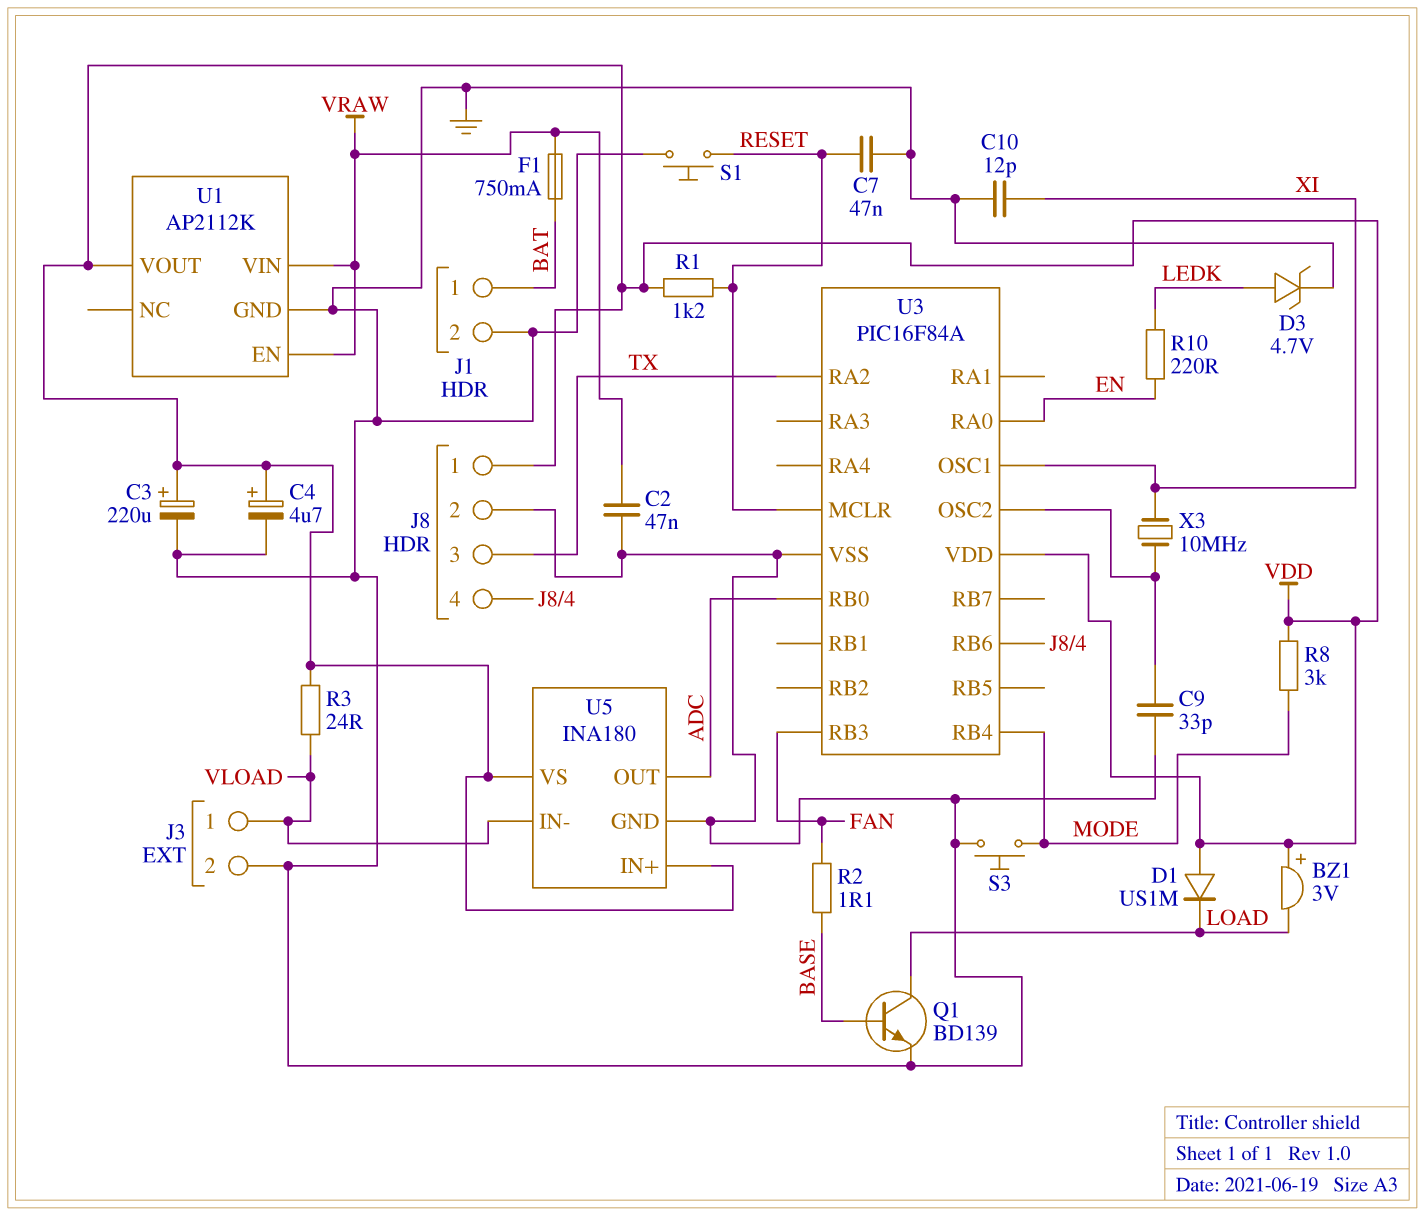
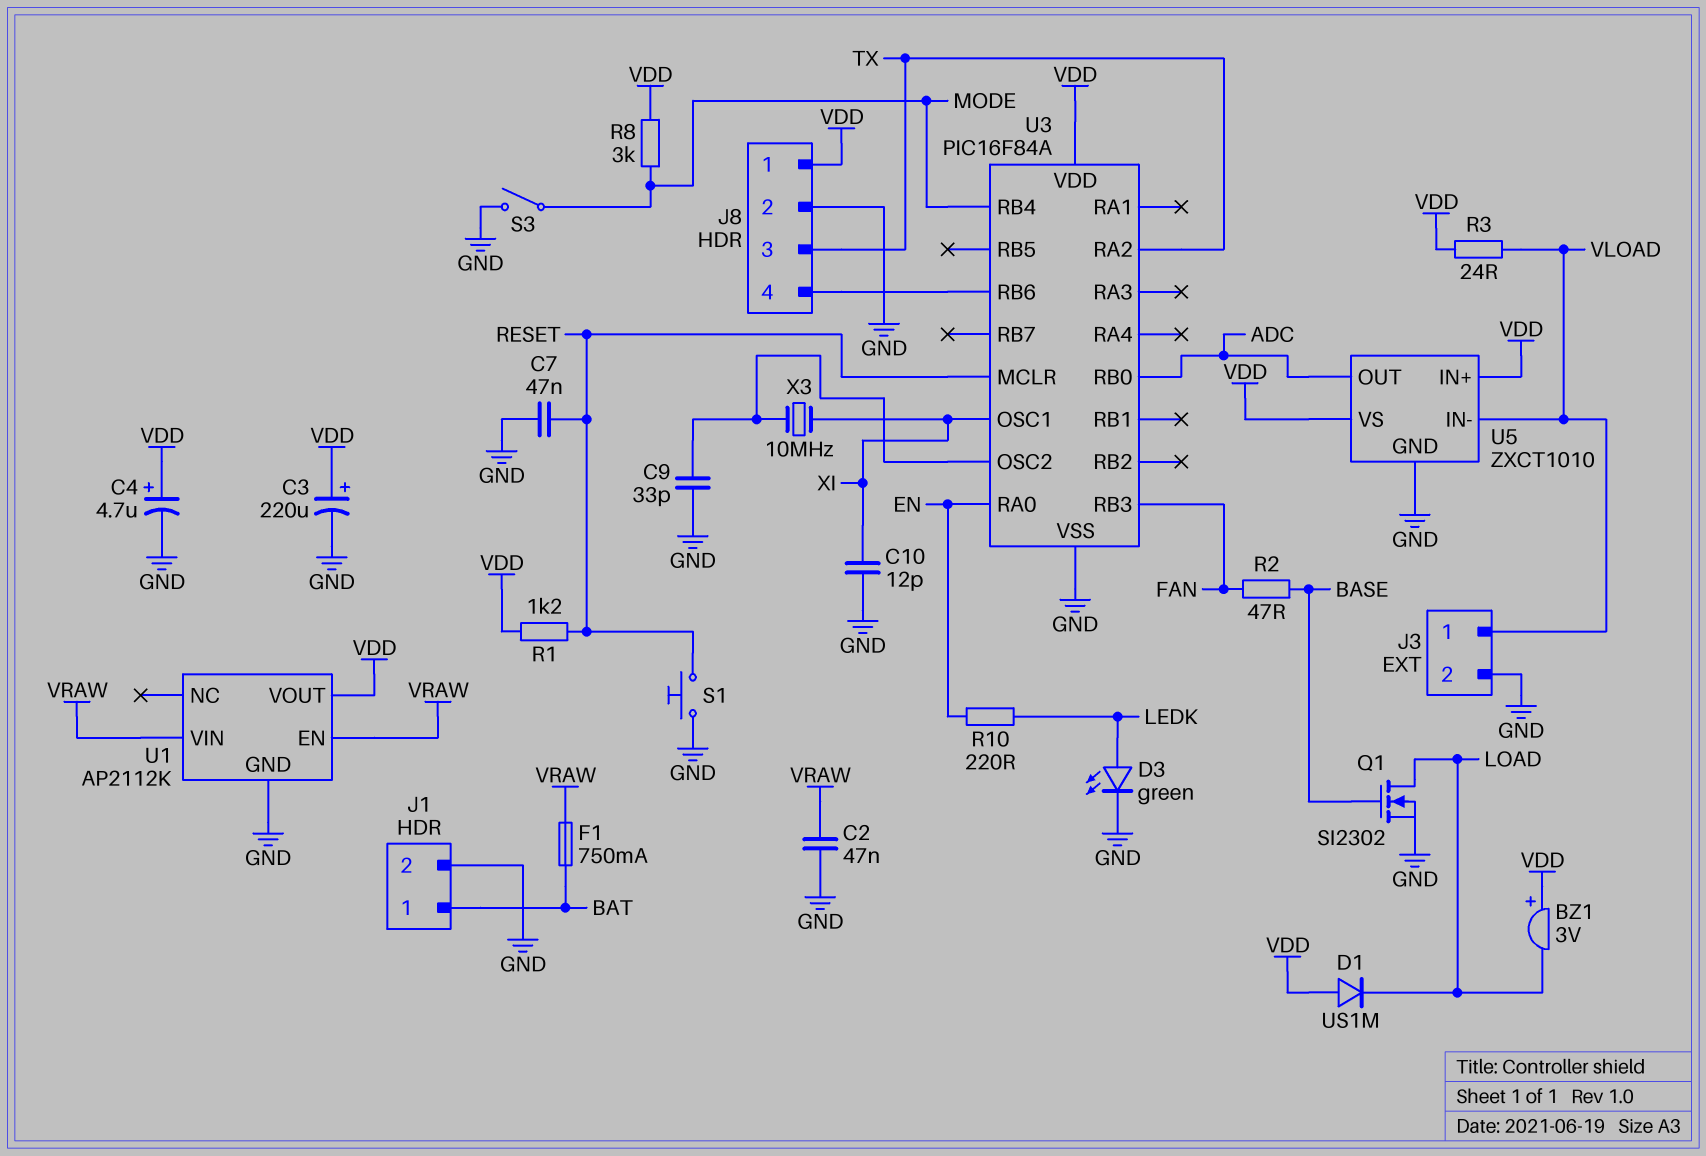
D3: zener 4.7V (A LEDK, K GND) -> LED green (A LEDK, K GND)
Q1: NPN BD139 (B BASE, C LOAD, E GND) -> NMOS SI2302 (G BASE, D LOAD, S GND)
R2: 1.1 (BASE, FAN) -> 47 (BASE, FAN)
S3: button (GND, MODE) -> switch (GND, MODE)
U5: INA180 -> ZXCT1010

